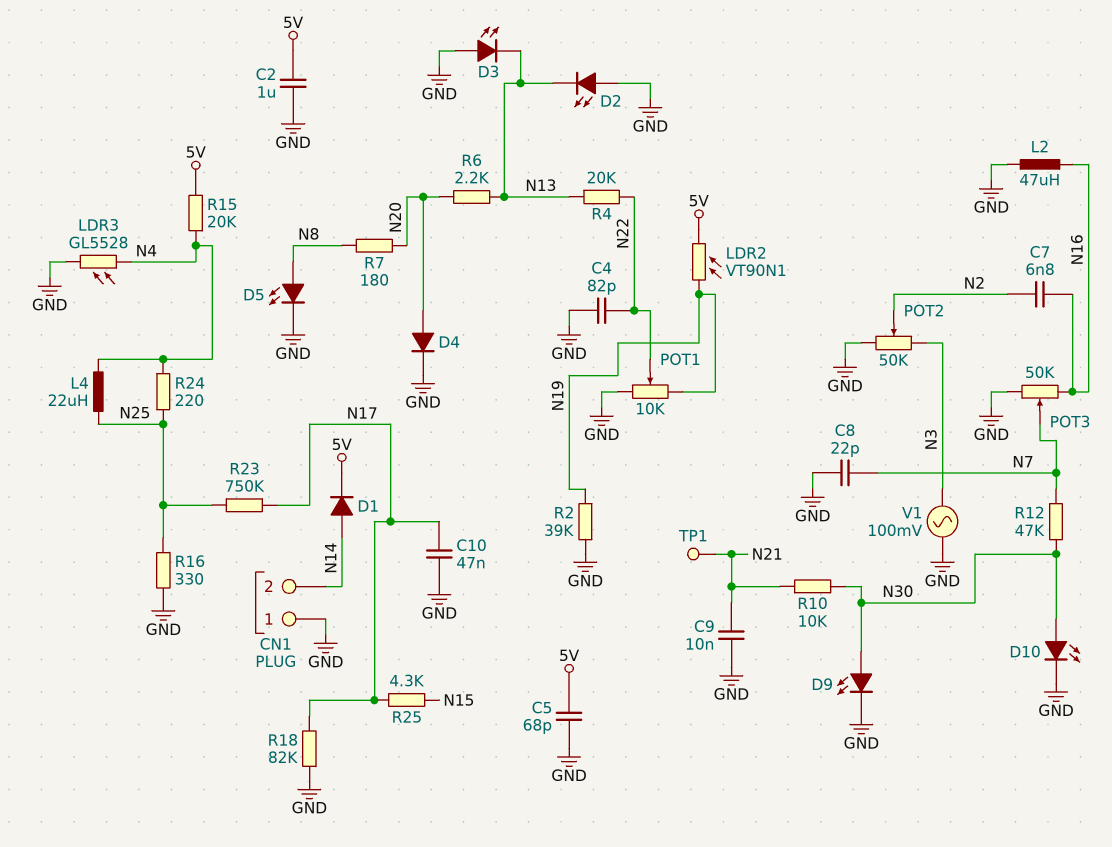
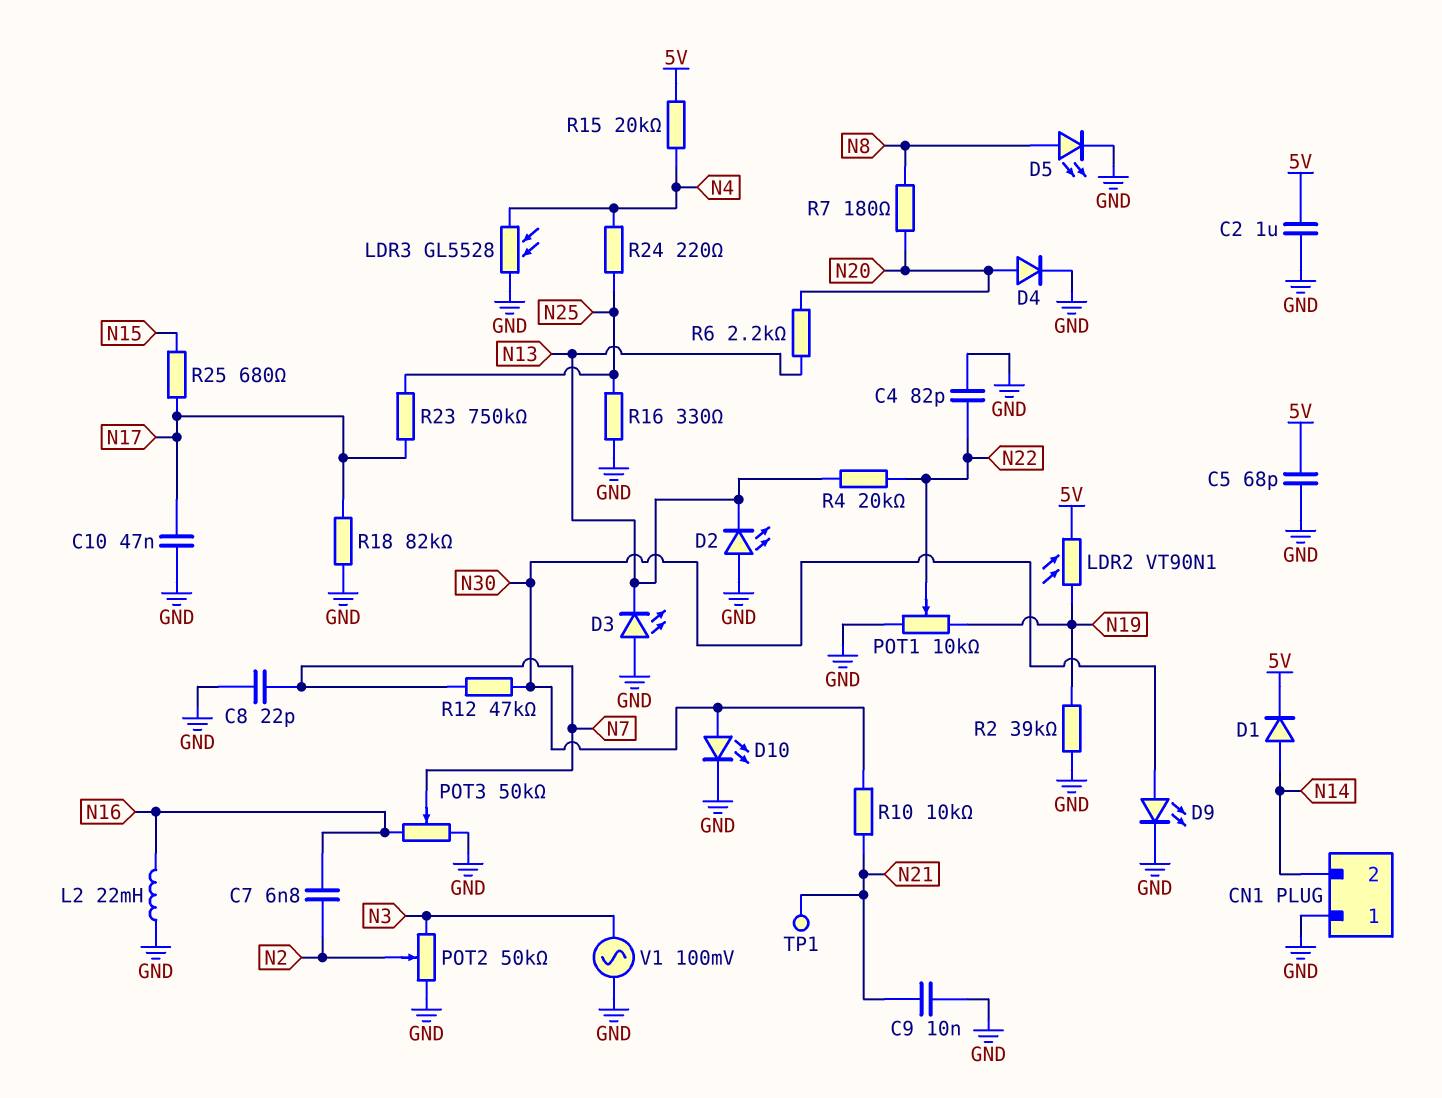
L2: 47uH (GND, N16) -> 22mH (GND, N16)
L4: 22uH (N4, N25) -> none
R25: 4.3k (N15, N17) -> 680 (N15, N17)

